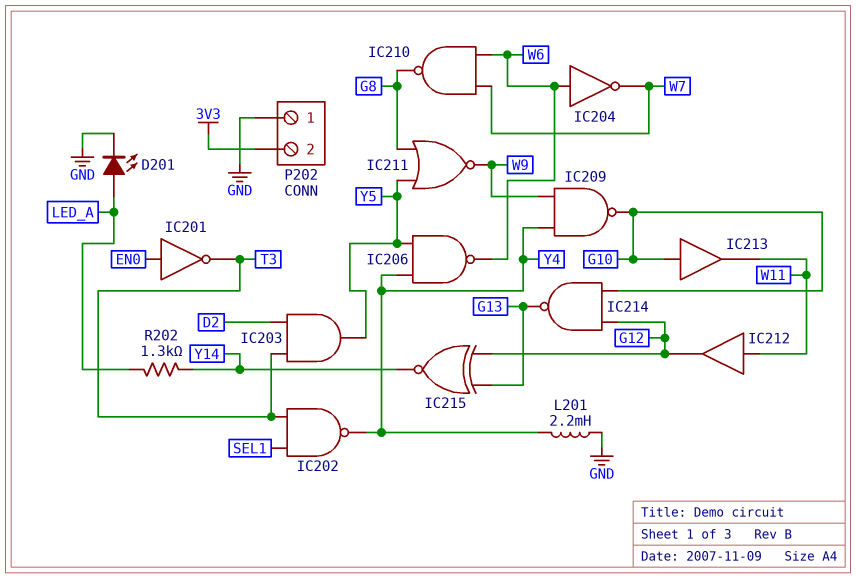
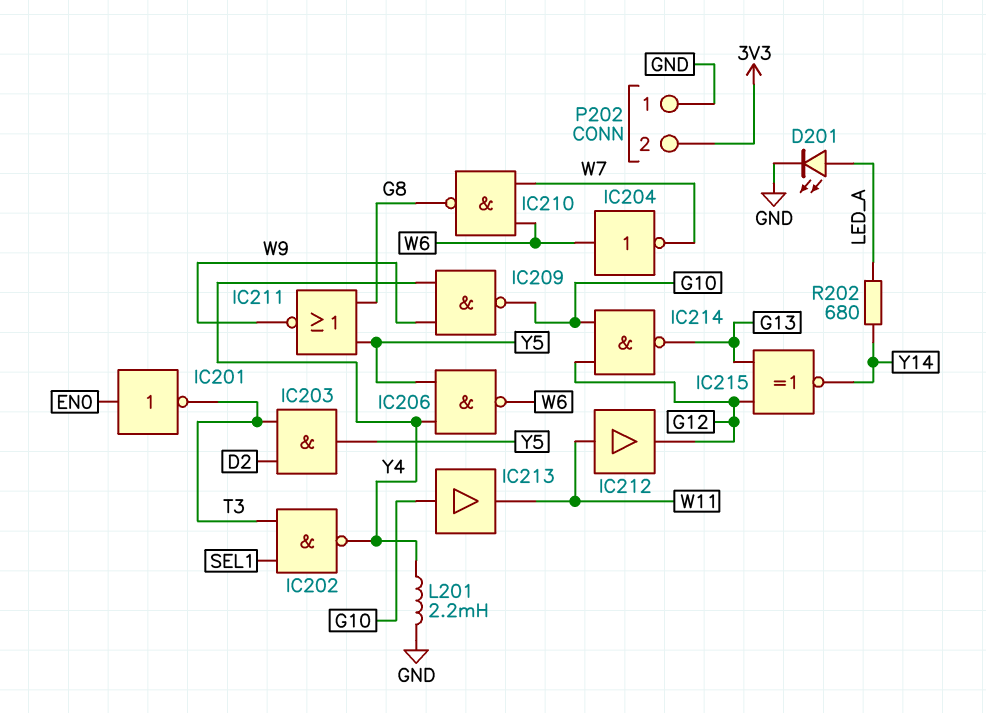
R202: 1.3k (LED_A, Y14) -> 680 (LED_A, Y14)

